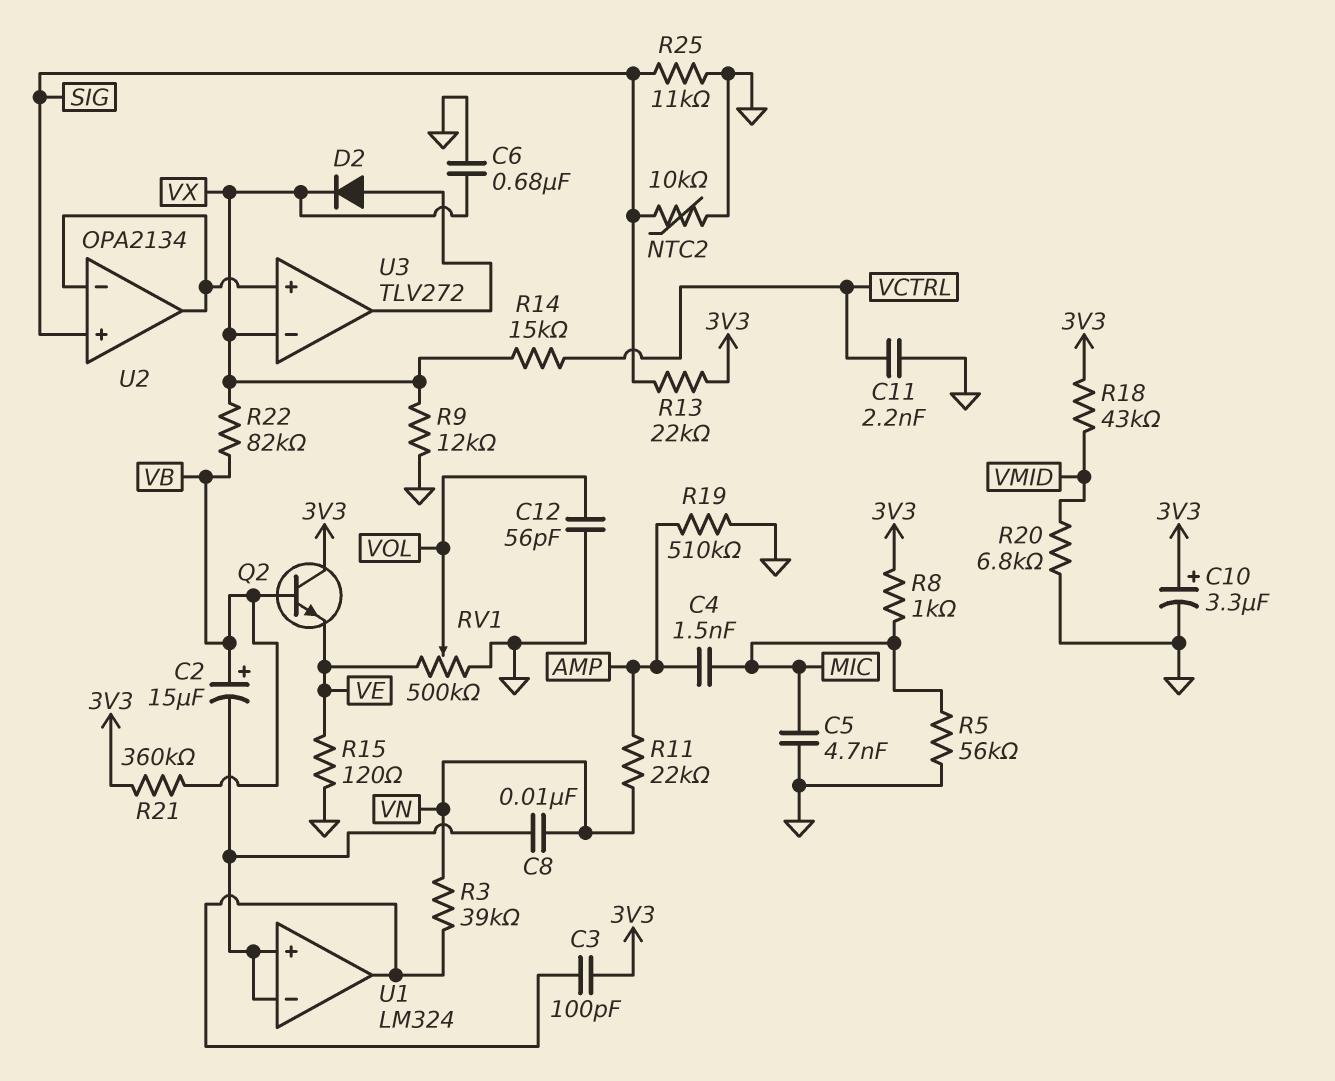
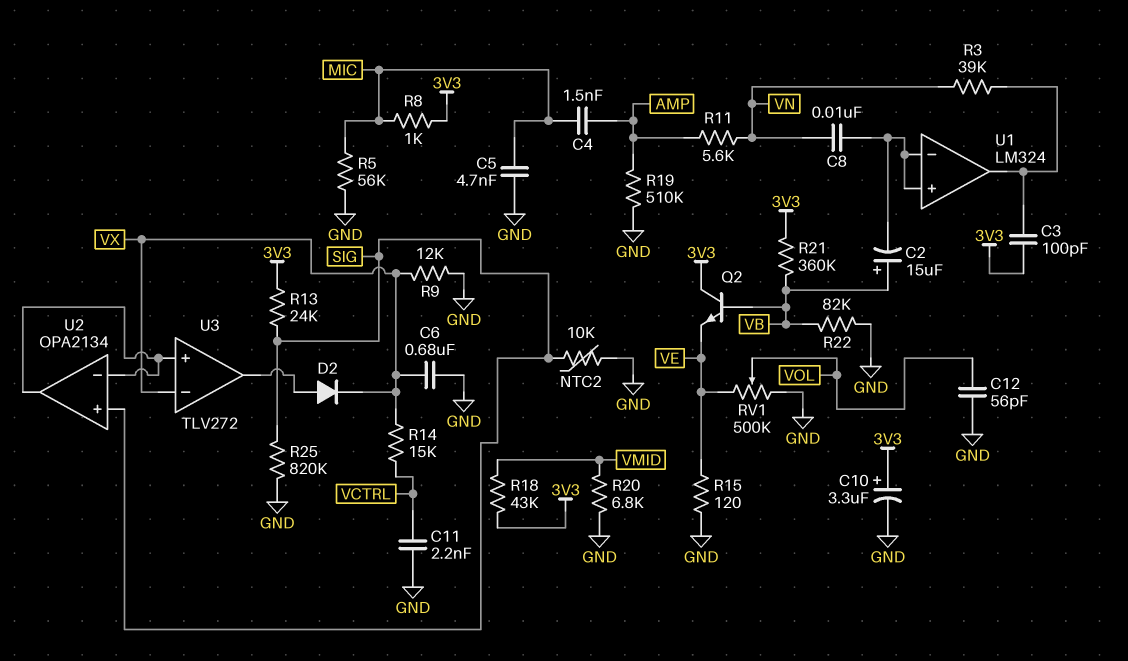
R11: 22k (AMP, VN) -> 5.6k (AMP, VN)
R13: 22k (3V3, SIG) -> 24k (3V3, SIG)
R22: 82k (VB, VX) -> 82k (GND, VB)
R25: 11k (GND, SIG) -> 820k (GND, SIG)

